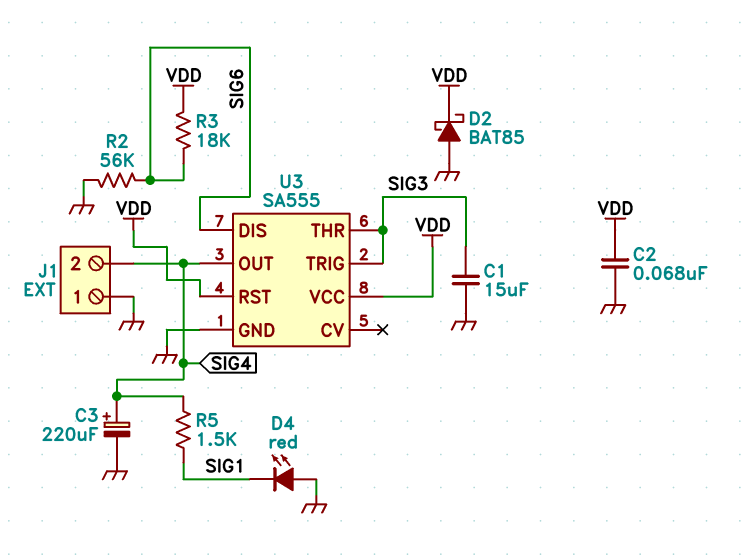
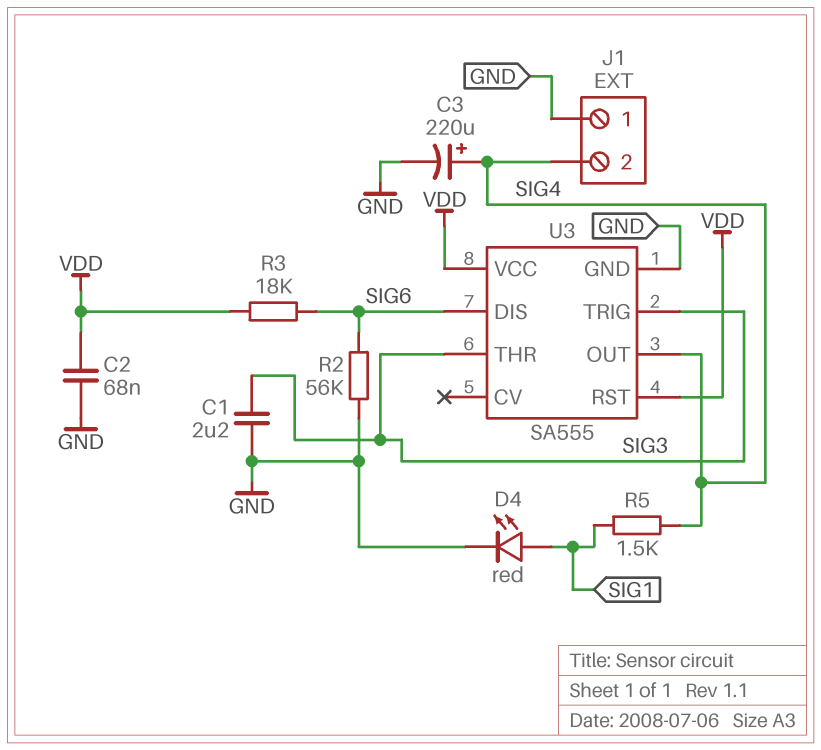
C1: 15uF (GND, SIG3) -> 2.2uF (GND, SIG3)
D2: schottky BAT85 (A GND, K VDD) -> none
D4: LED red (A GND, K SIG1) -> LED red (A SIG1, K GND)

